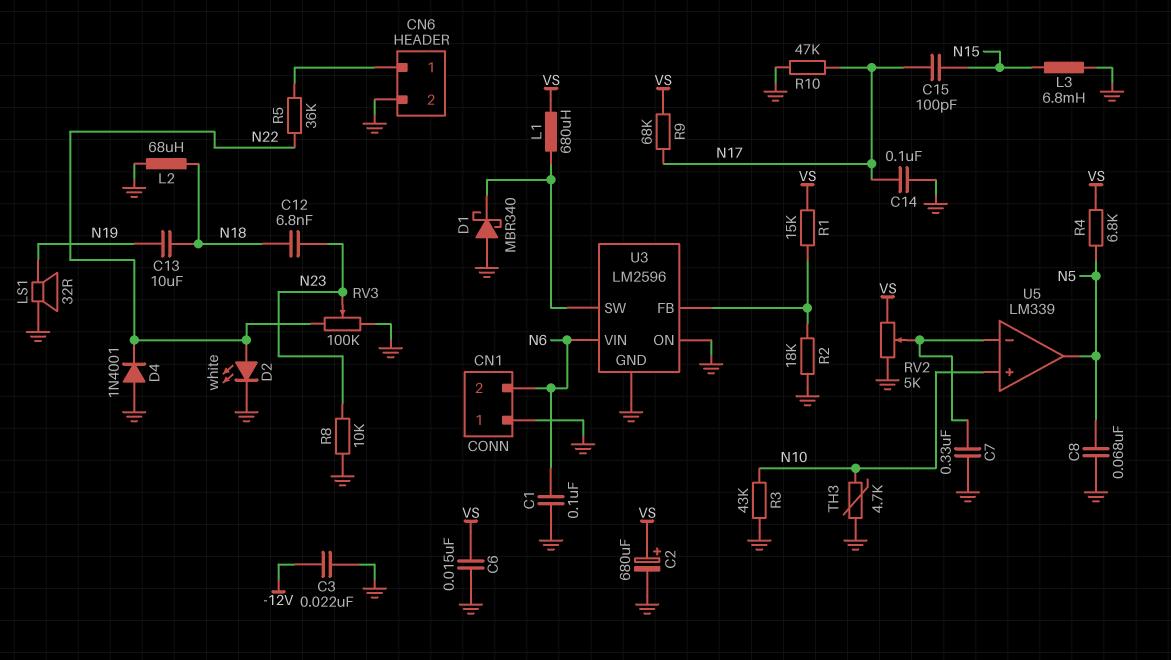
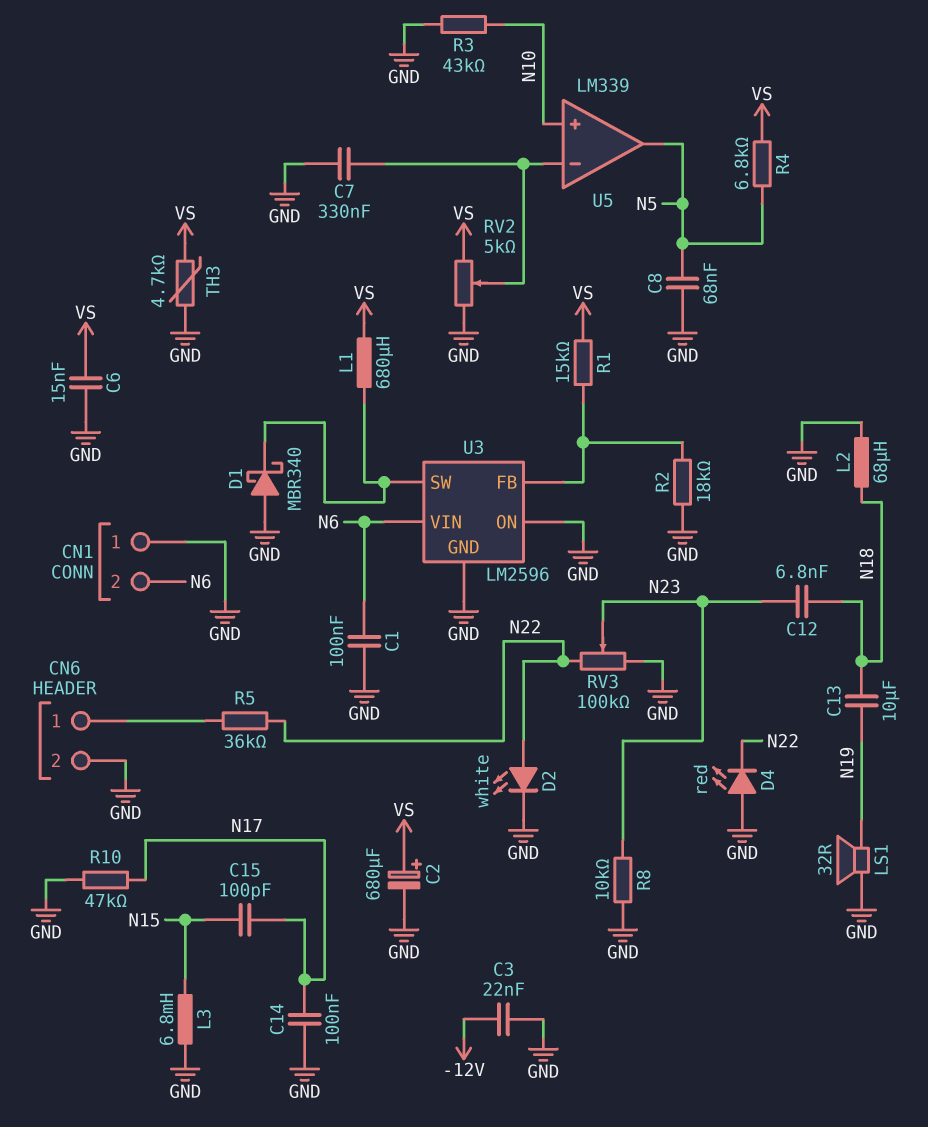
D4: diode 1N4001 (A GND, K N22) -> LED red (A GND, K N22)
R9: 68k (N17, VS) -> none
TH3: 4.7k (GND, N10) -> 4.7k (GND, VS)

